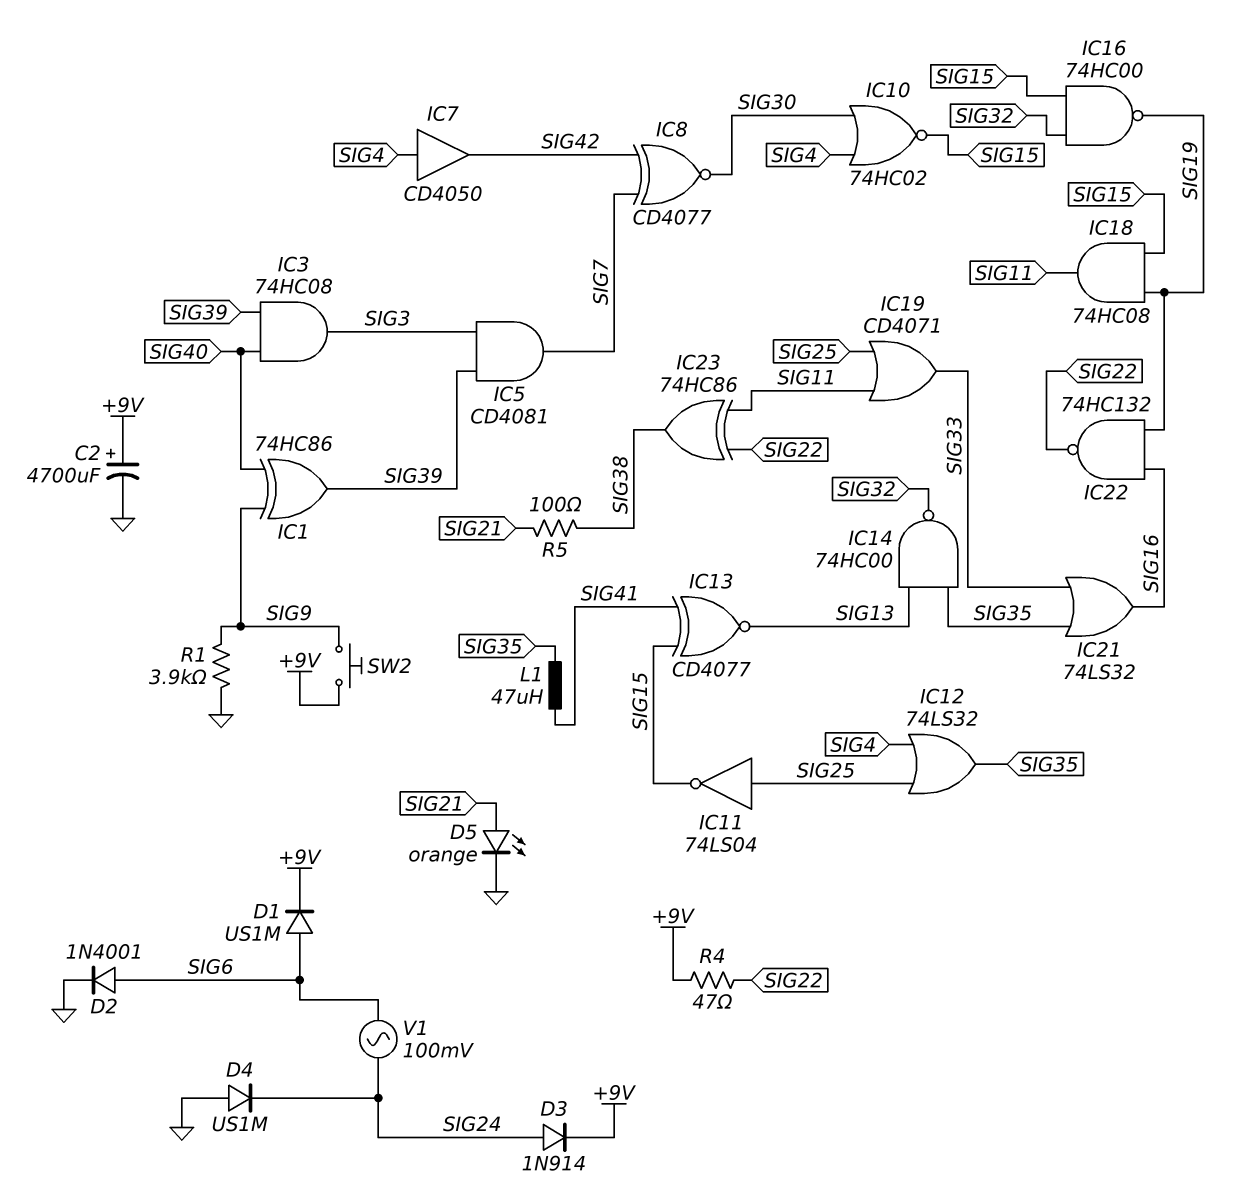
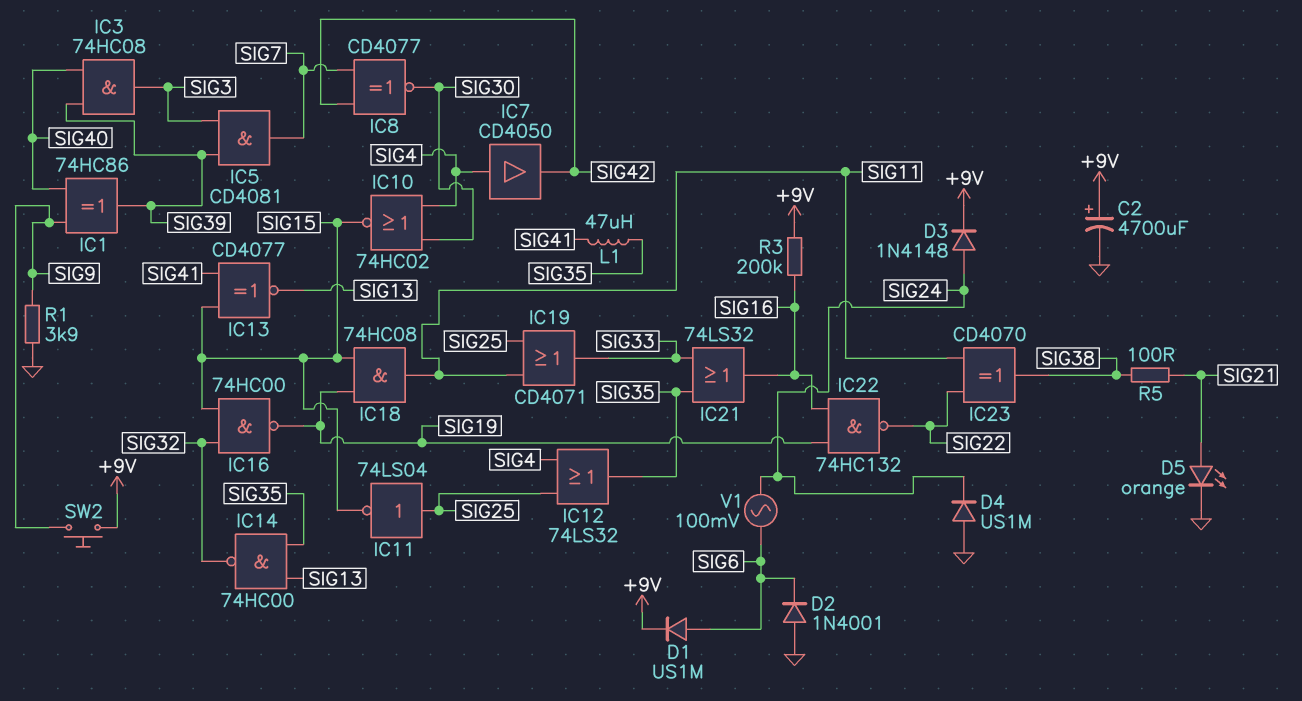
D2: diode 1N4001 (A SIG6, K GND) -> diode 1N4001 (A GND, K SIG6)
D3: diode 1N914 (A SIG24, K +9V) -> diode 1N4148 (A SIG24, K +9V)
IC23: XOR 74HC86 (in SIG11, in SIG22, out SIG38) -> XOR CD4070 (in SIG11, in SIG22, out SIG38)
R3: none -> 200k (+9V, SIG16)
R4: 47 (+9V, SIG22) -> none

